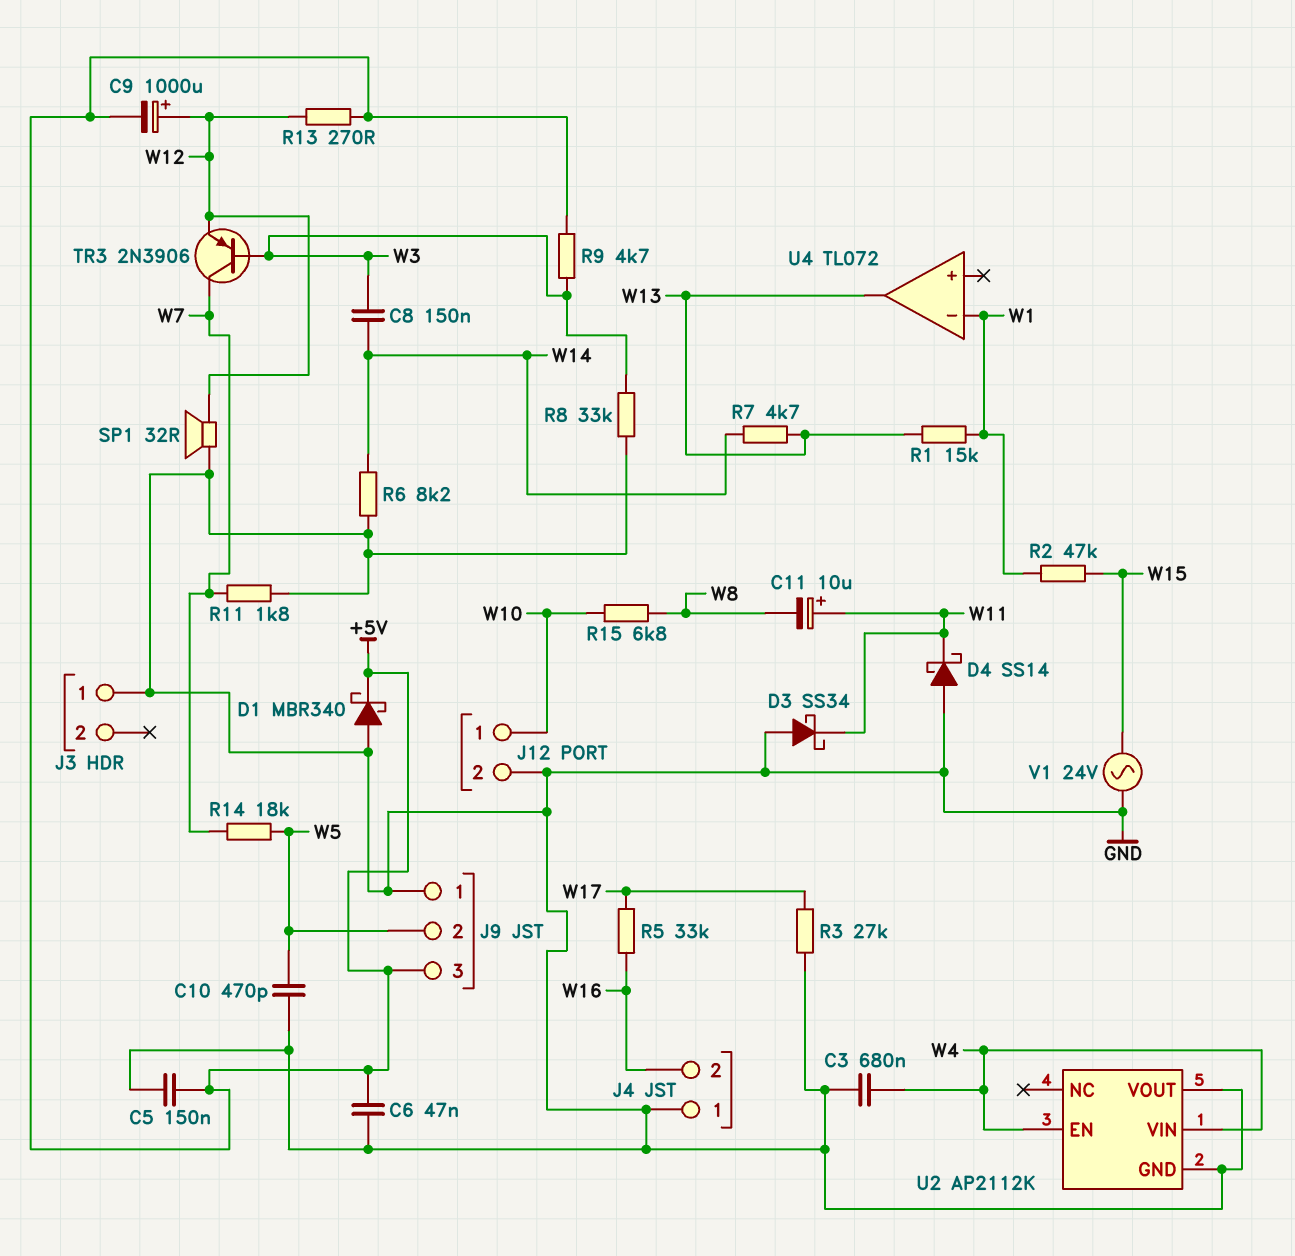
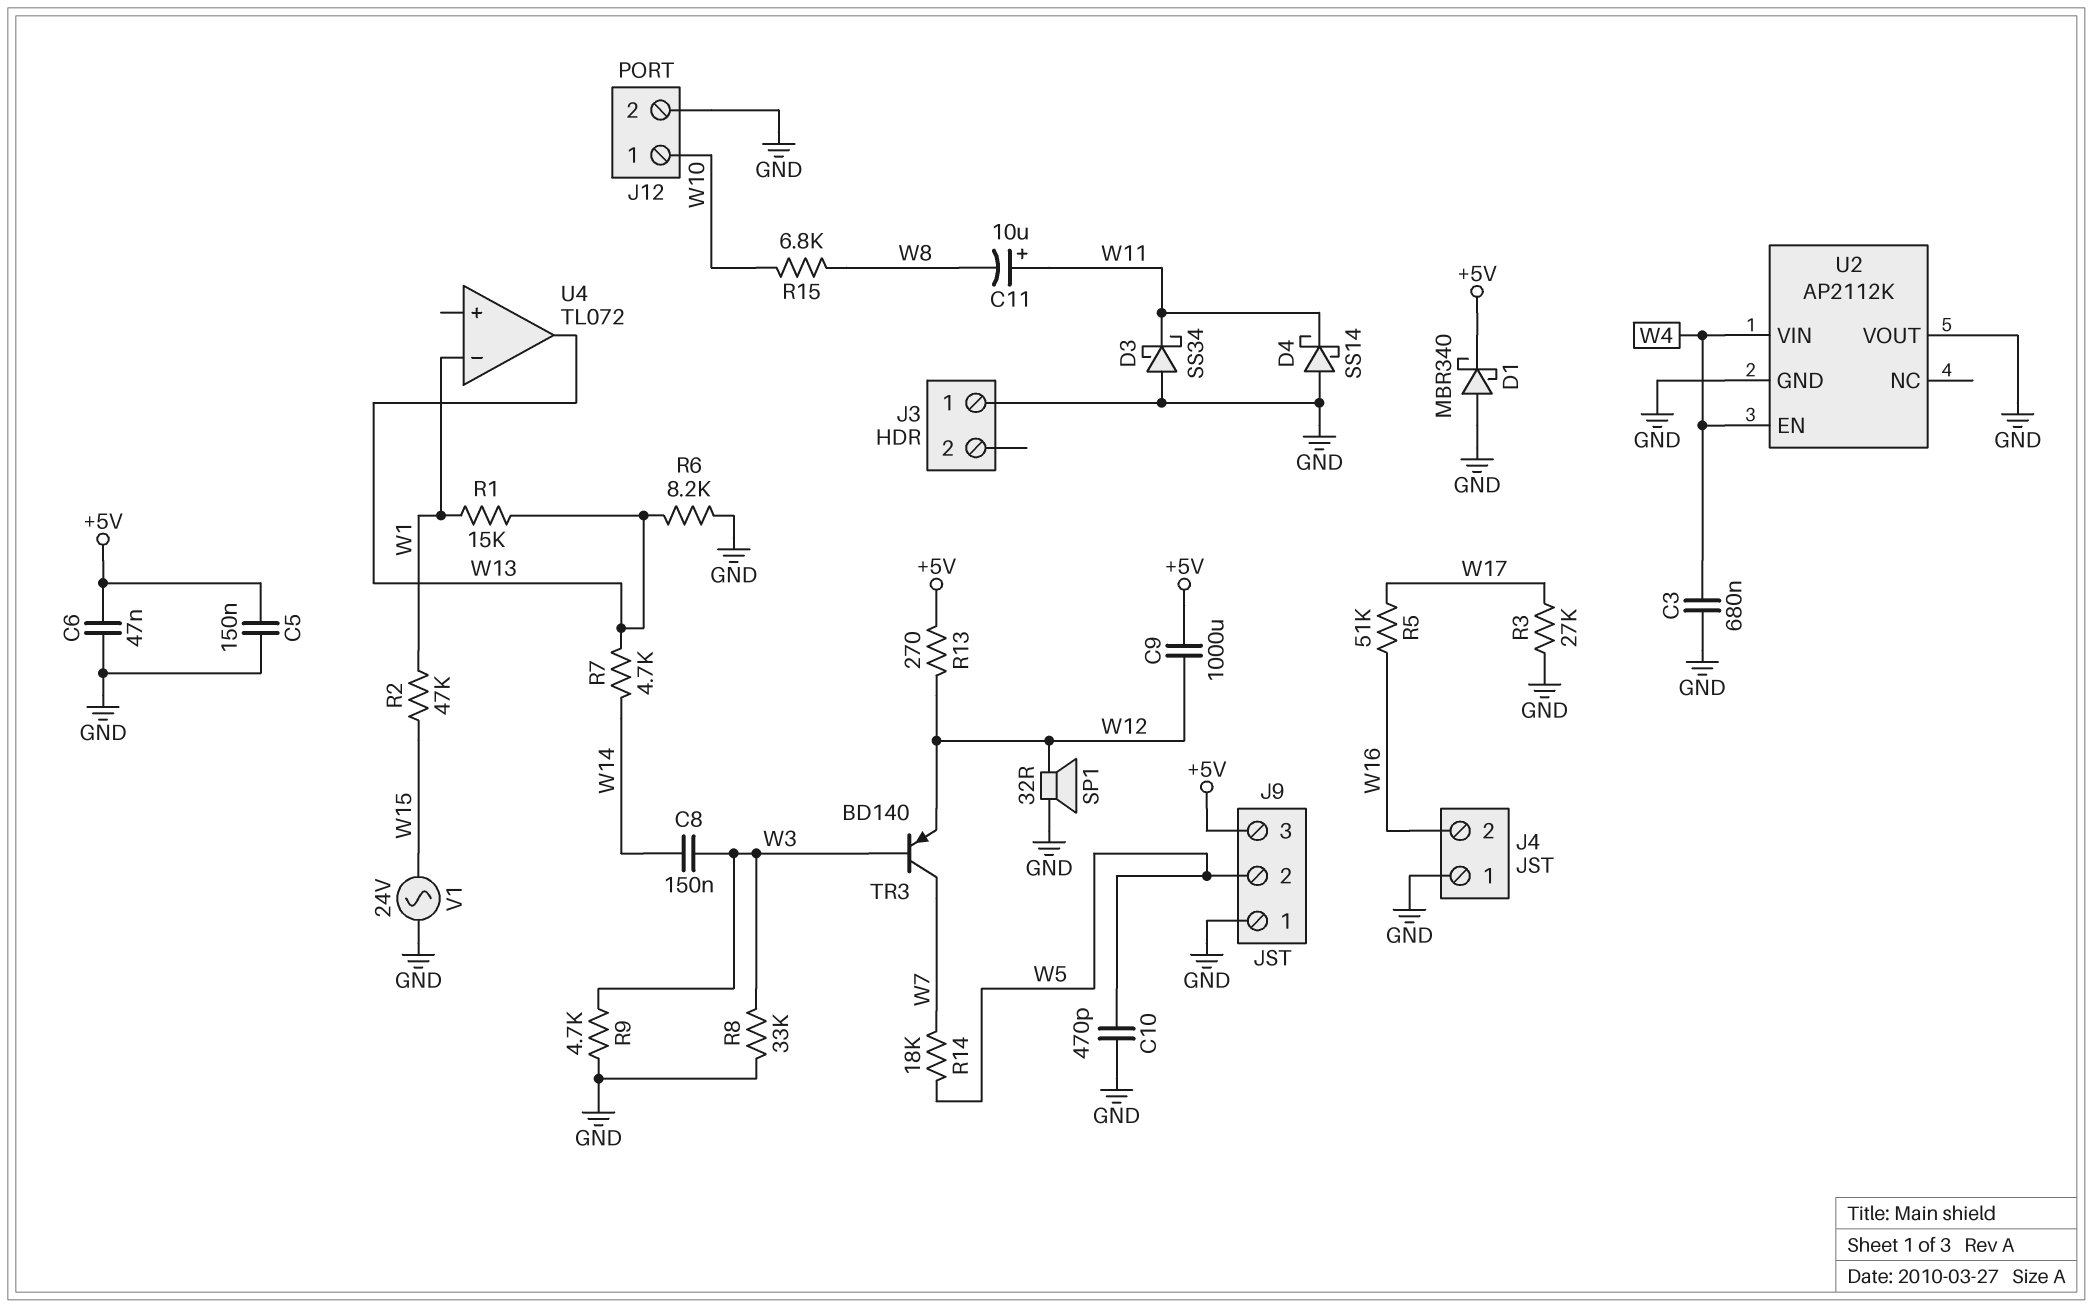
C9: 1000uF (plus W12, minus +5V) -> 1000uF (+5V, W12)
R5: 33k (W16, W17) -> 51k (W16, W17)
R6: 8.2k (GND, W14) -> 8.2k (GND, W13)
R9: 4.7k (+5V, W3) -> 4.7k (GND, W3)
R11: 1.8k (GND, W7) -> none
TR3: PNP 2N3906 (B W3, C W7, E W12) -> PNP BD140 (B W3, C W7, E W12)

